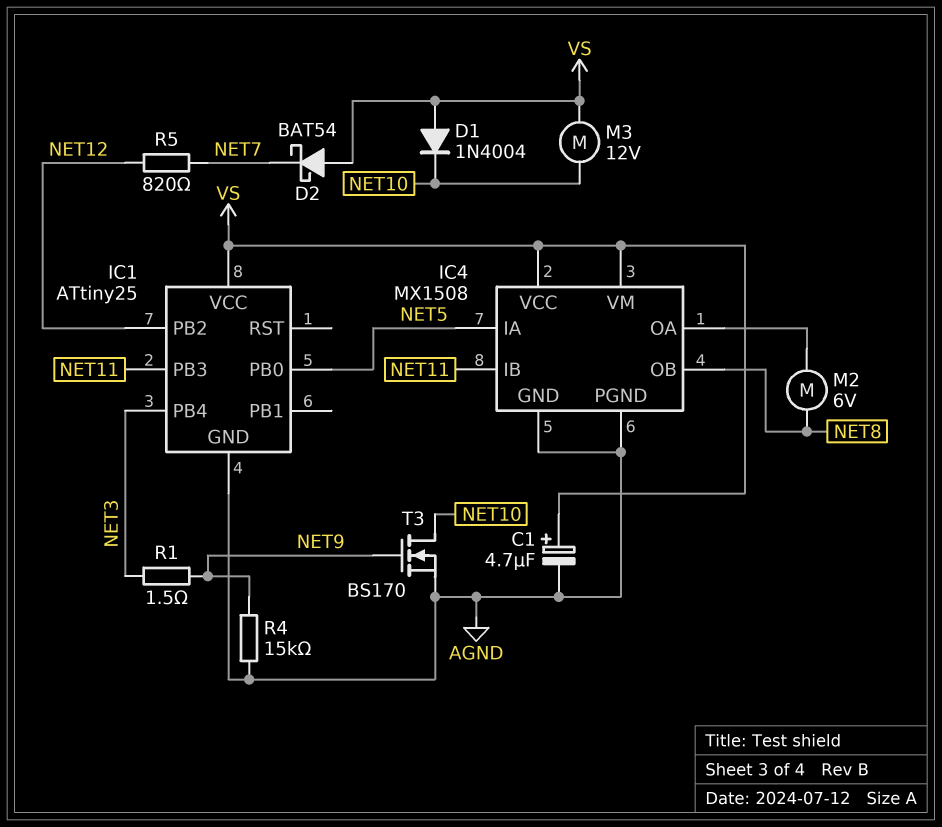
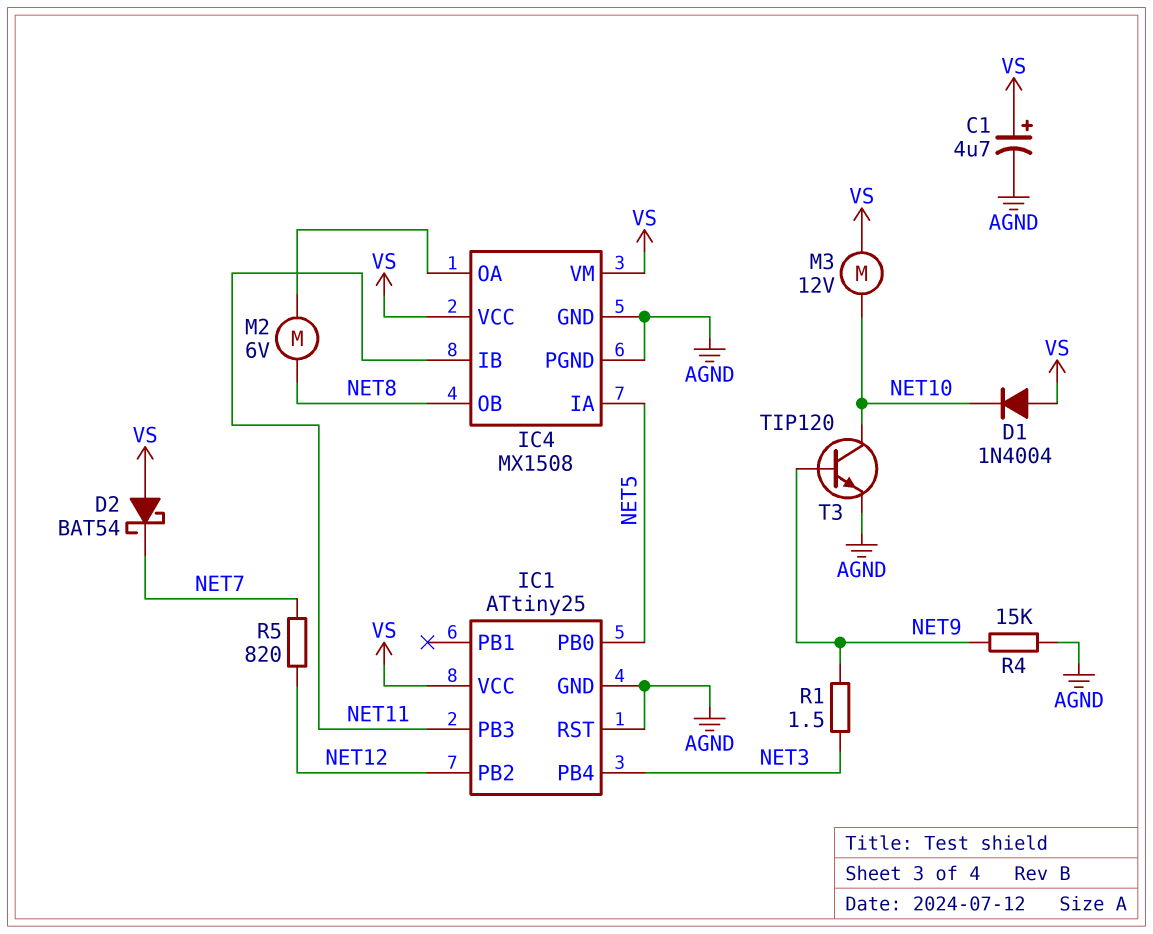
IC1 pin RST: none -> AGND
T3: NMOS BS170 (G NET9, D NET10, S AGND) -> NPN TIP120 (B NET9, C NET10, E AGND)

